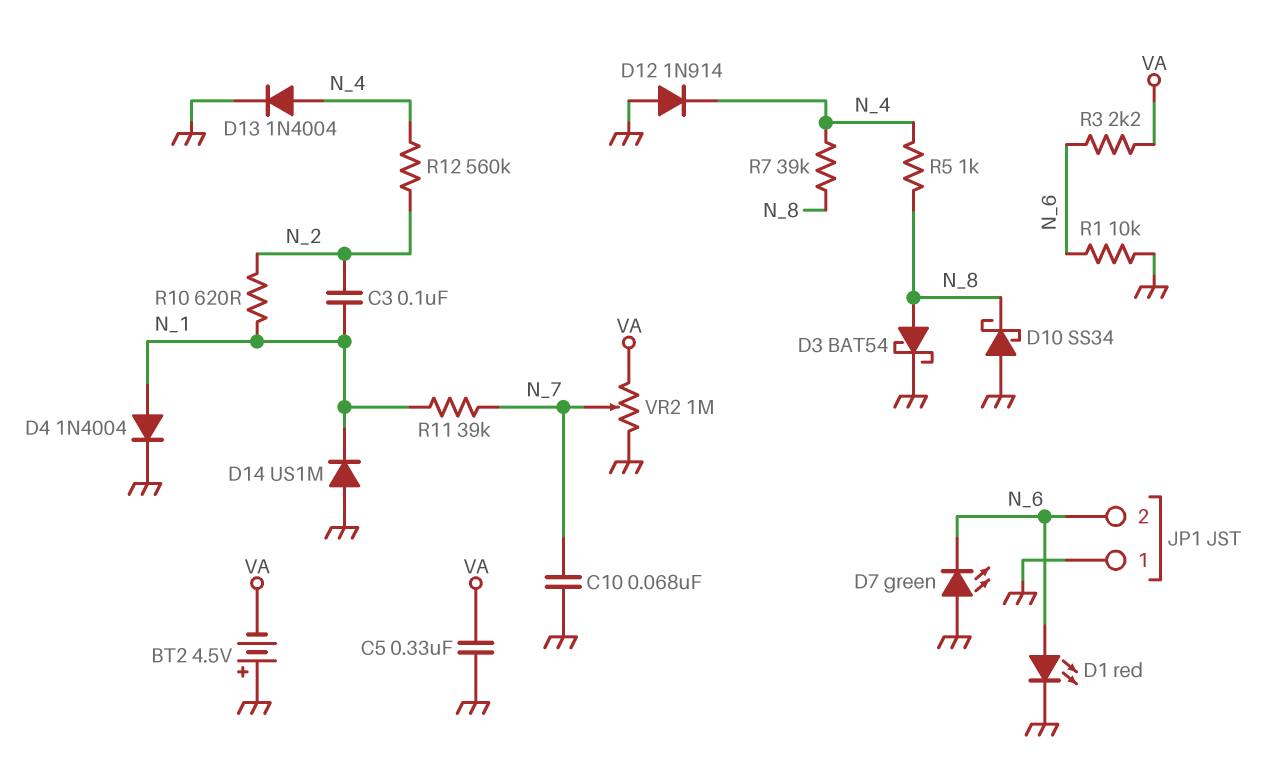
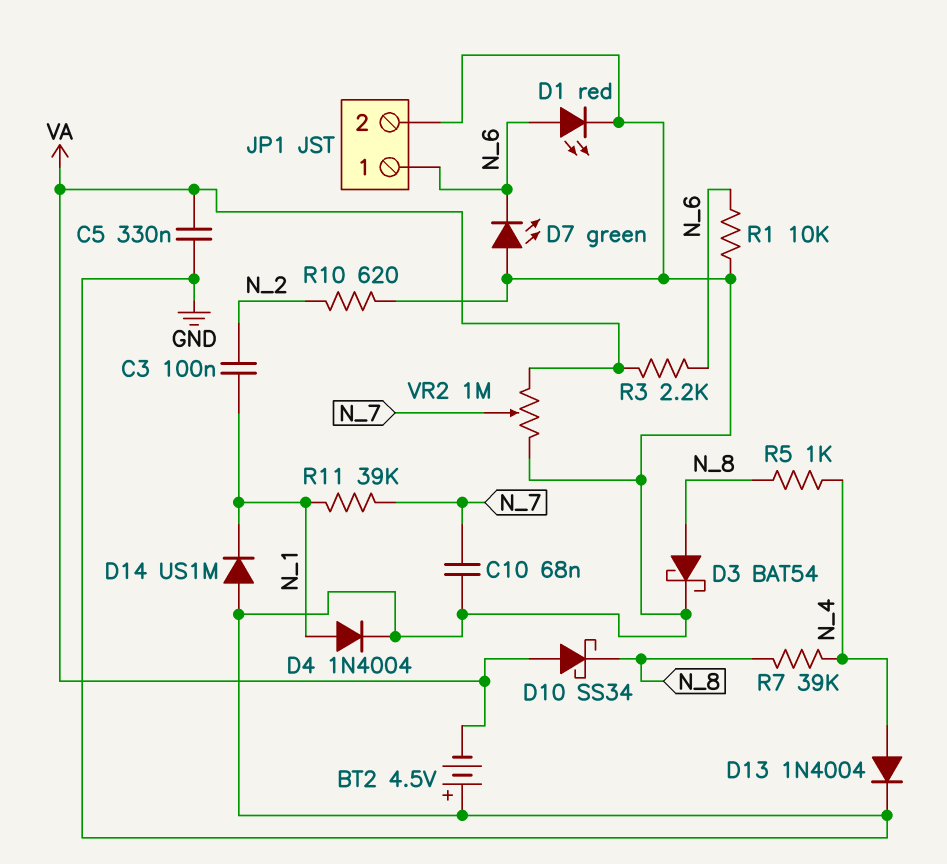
D10: schottky SS34 (A GND, K N_8) -> schottky SS34 (A VA, K N_8)
D12: diode 1N914 (A GND, K N_4) -> none
JP1 pin 1: GND -> N_6
JP1 pin 2: N_6 -> GND
R10: 620 (N_1, N_2) -> 620 (GND, N_2)
R12: 560k (N_2, N_4) -> none

